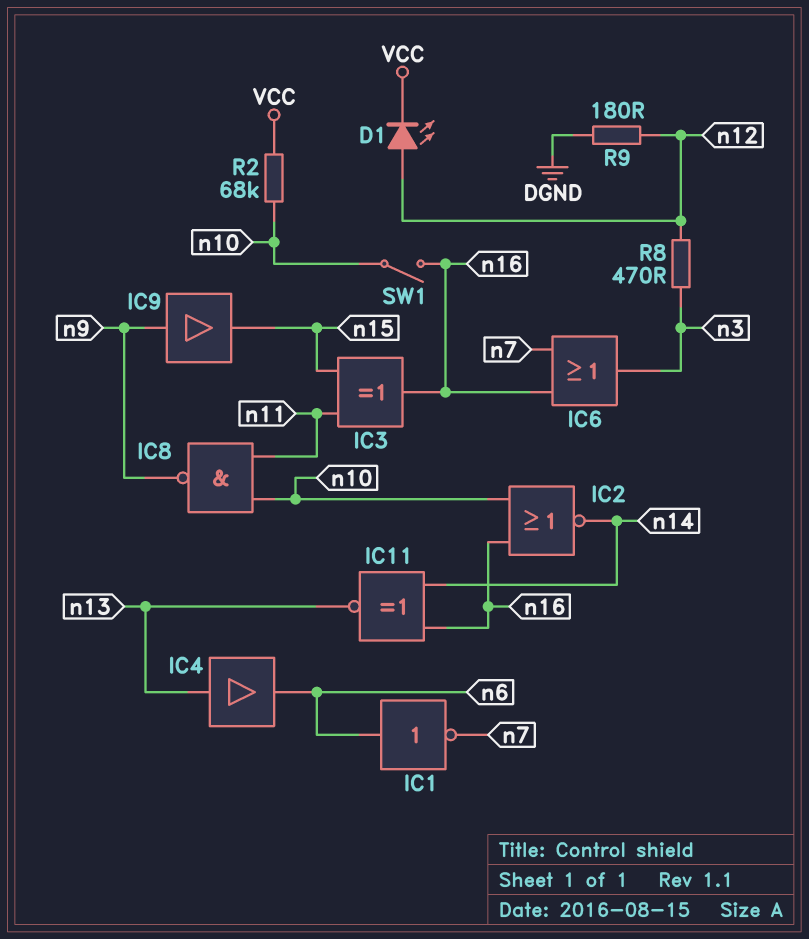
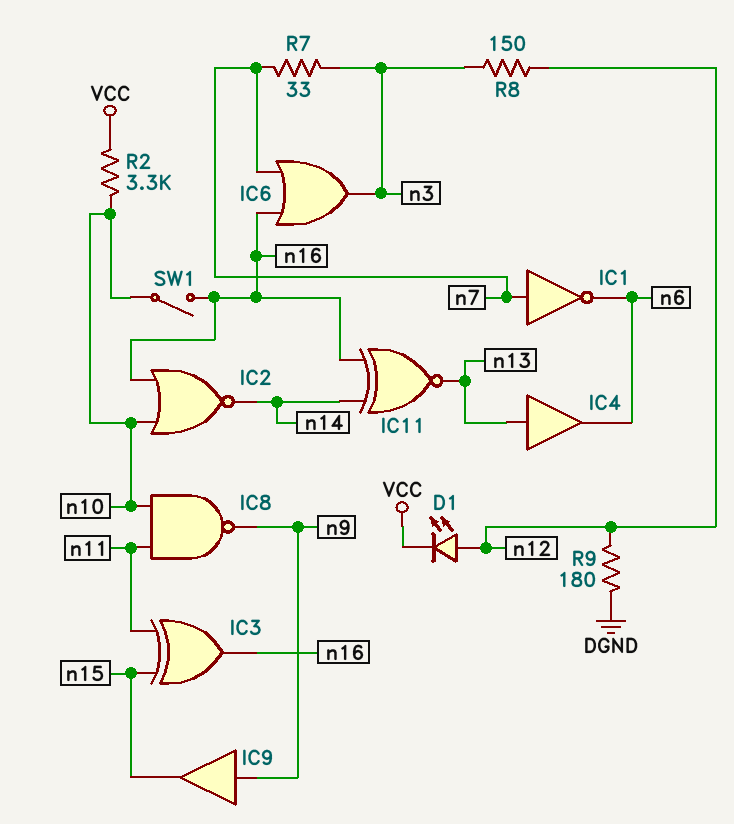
IC1: NOT (in n6, out n7) -> NOT (in n7, out n6)
R2: 68k (VCC, n10) -> 3.3k (VCC, n10)
R7: none -> 33 (n3, n7)
R8: 470 (n3, n12) -> 150 (n3, n12)

